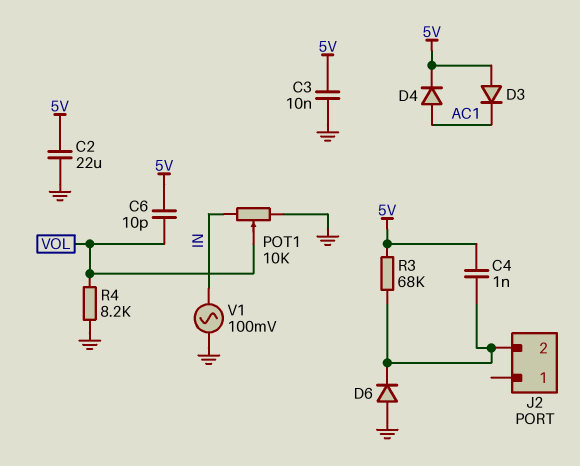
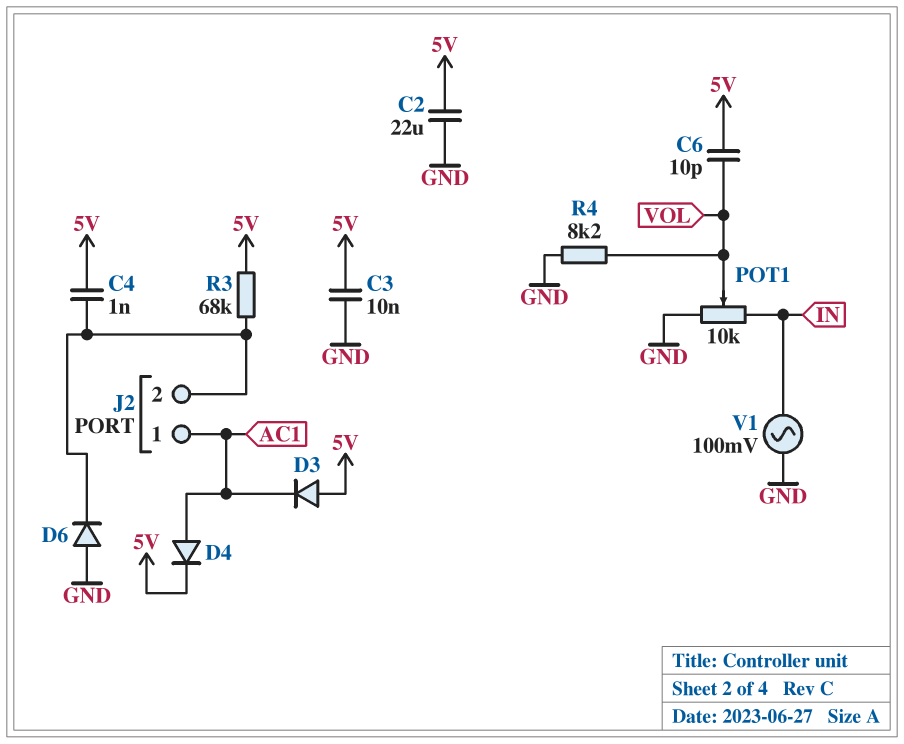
J2 pin 1: none -> AC1

